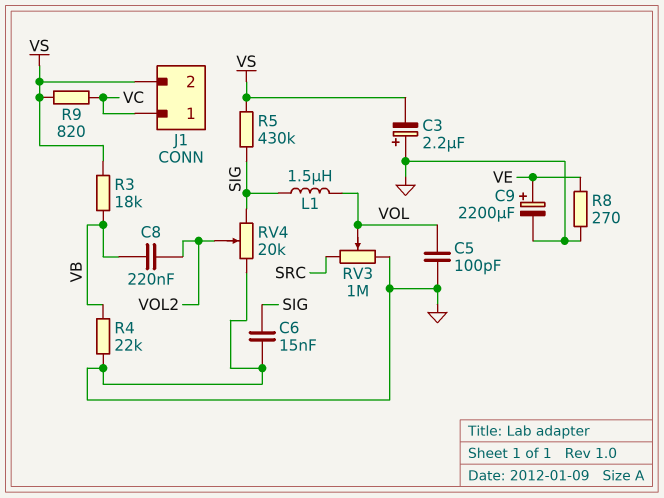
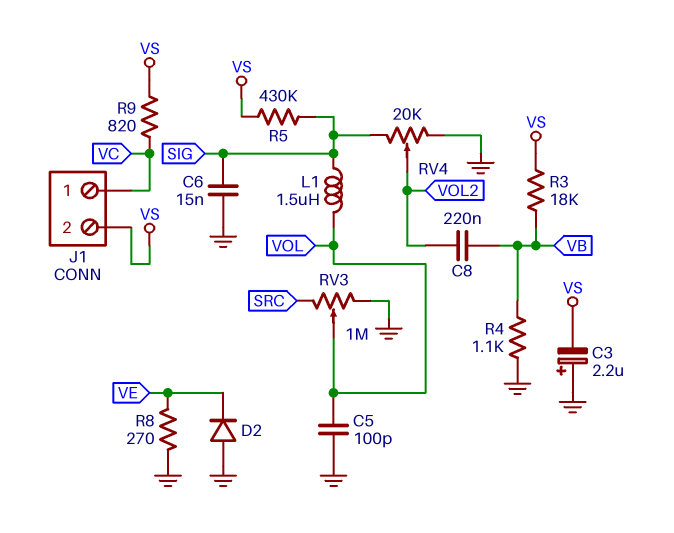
C9: 2200uF (plus VE, minus GND) -> none
D2: none -> diode (A GND, K VE)
R4: 22k (GND, VB) -> 1.1k (GND, VB)

